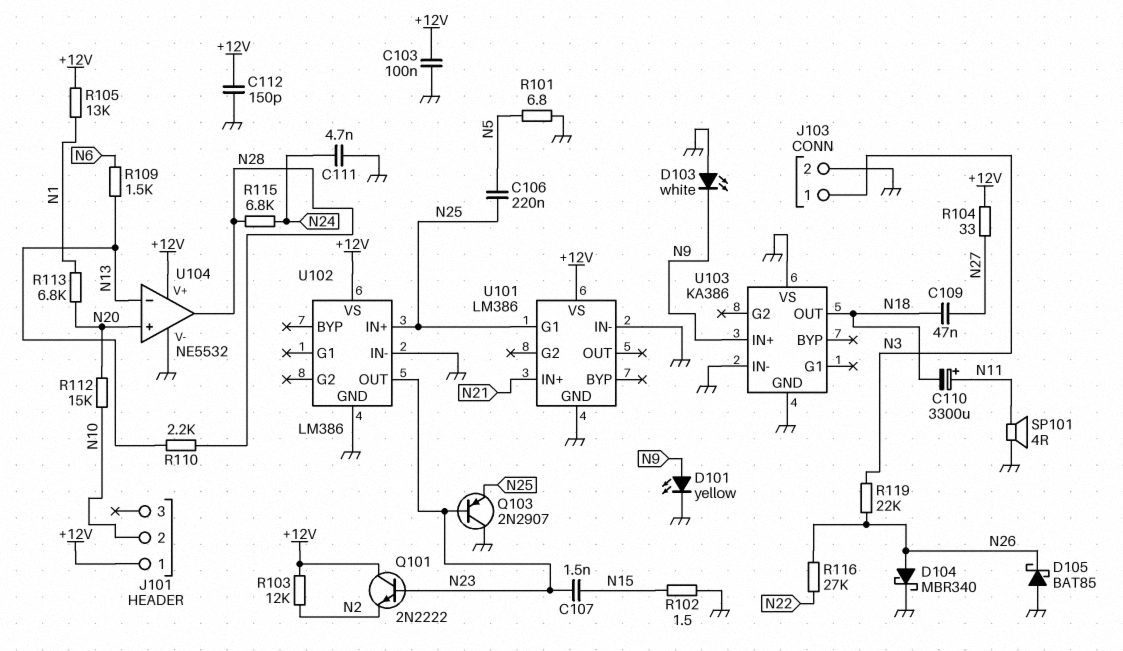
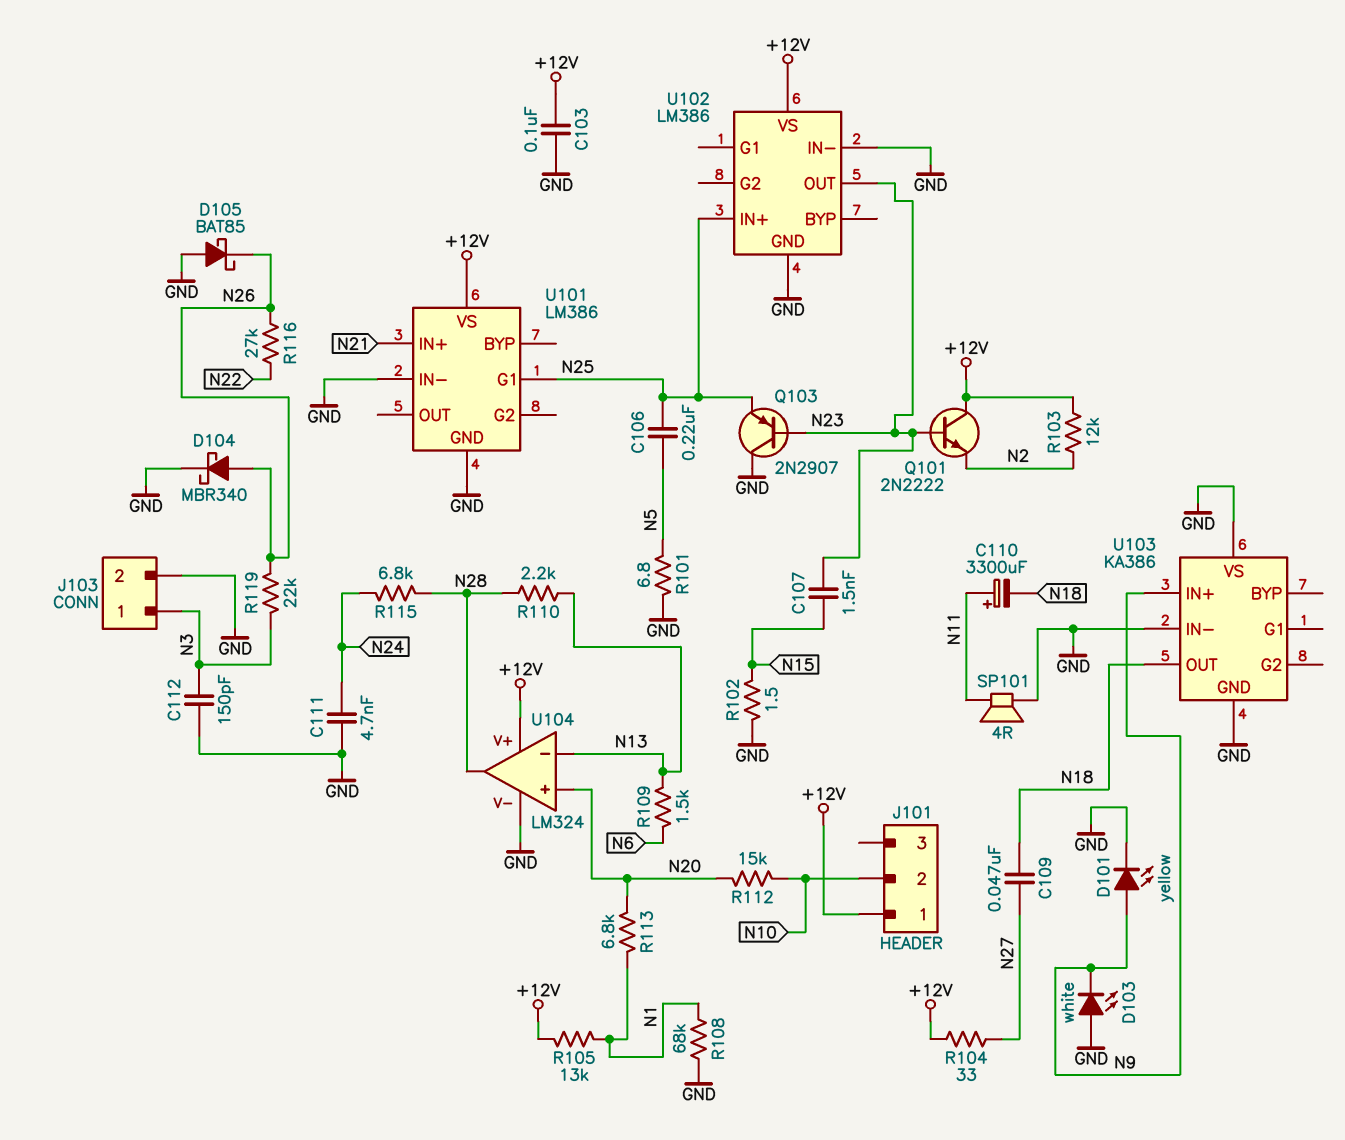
C112: 150pF (+12V, GND) -> 150pF (GND, N3)
R108: none -> 68k (GND, N1)
U104: NE5532 -> LM324

